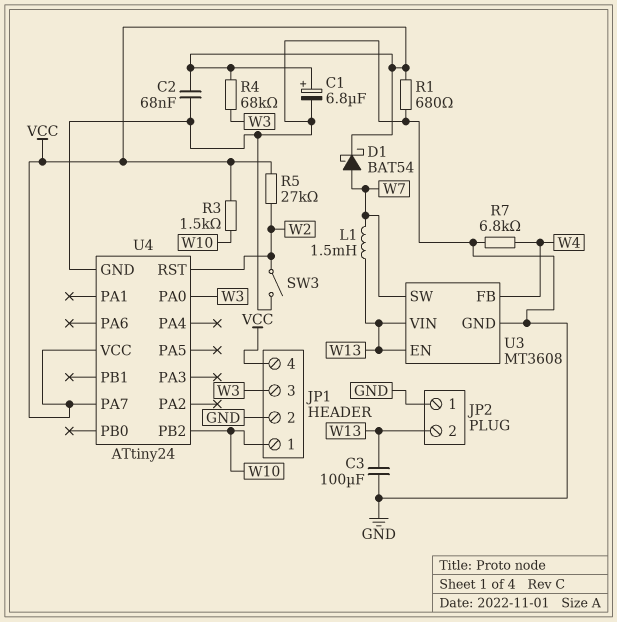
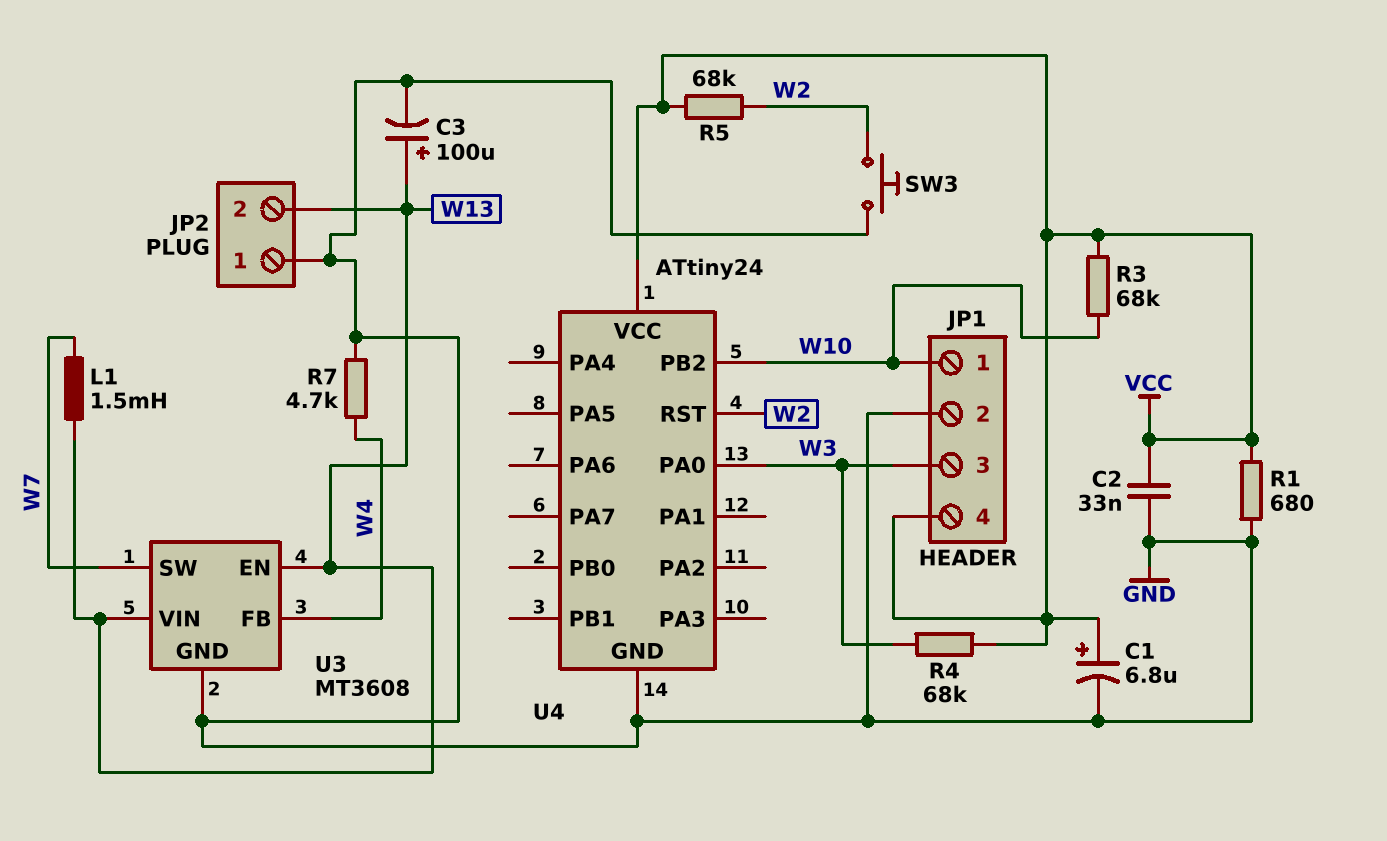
C2: 68nF (GND, VCC) -> 33nF (GND, VCC)
C3: 100uF (GND, W13) -> 100uF (plus W13, minus GND)
D1: schottky BAT54 (A W7, K VCC) -> none
R3: 1.5k (VCC, W10) -> 68k (VCC, W10)
R5: 27k (VCC, W2) -> 68k (VCC, W2)
R7: 6.8k (GND, W4) -> 4.7k (GND, W4)
SW3: switch (GND, W2) -> button (GND, W2)
U4 pin PA7: VCC -> none

